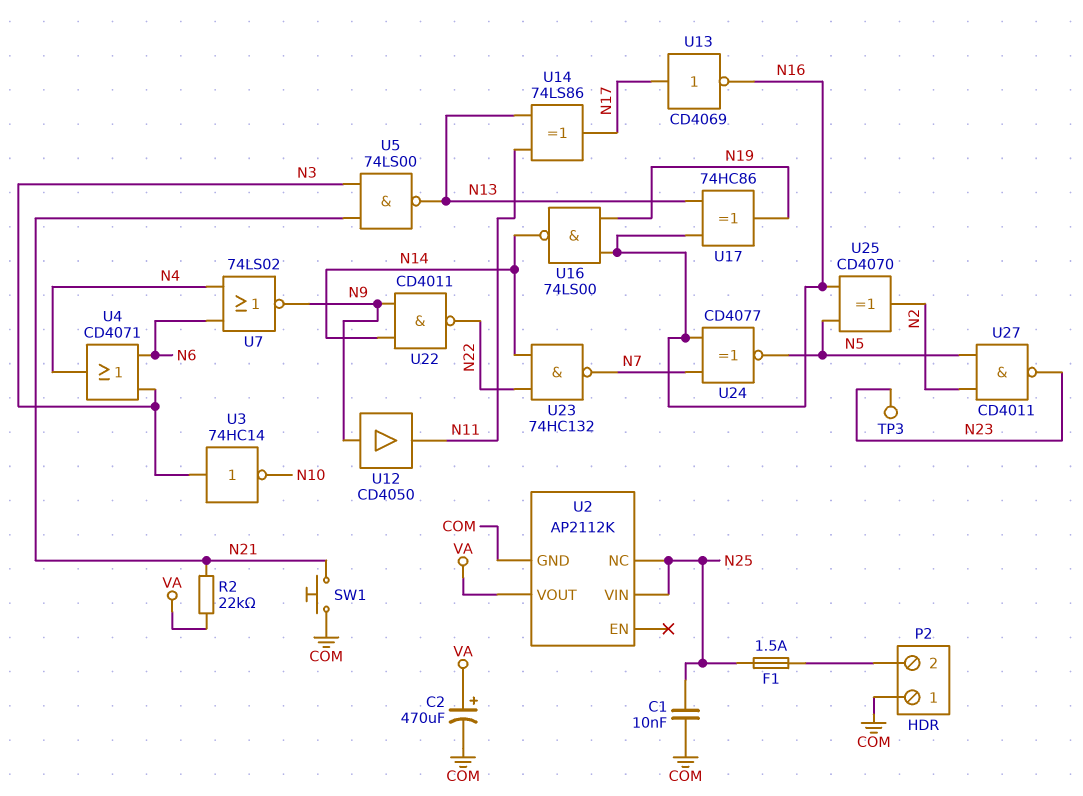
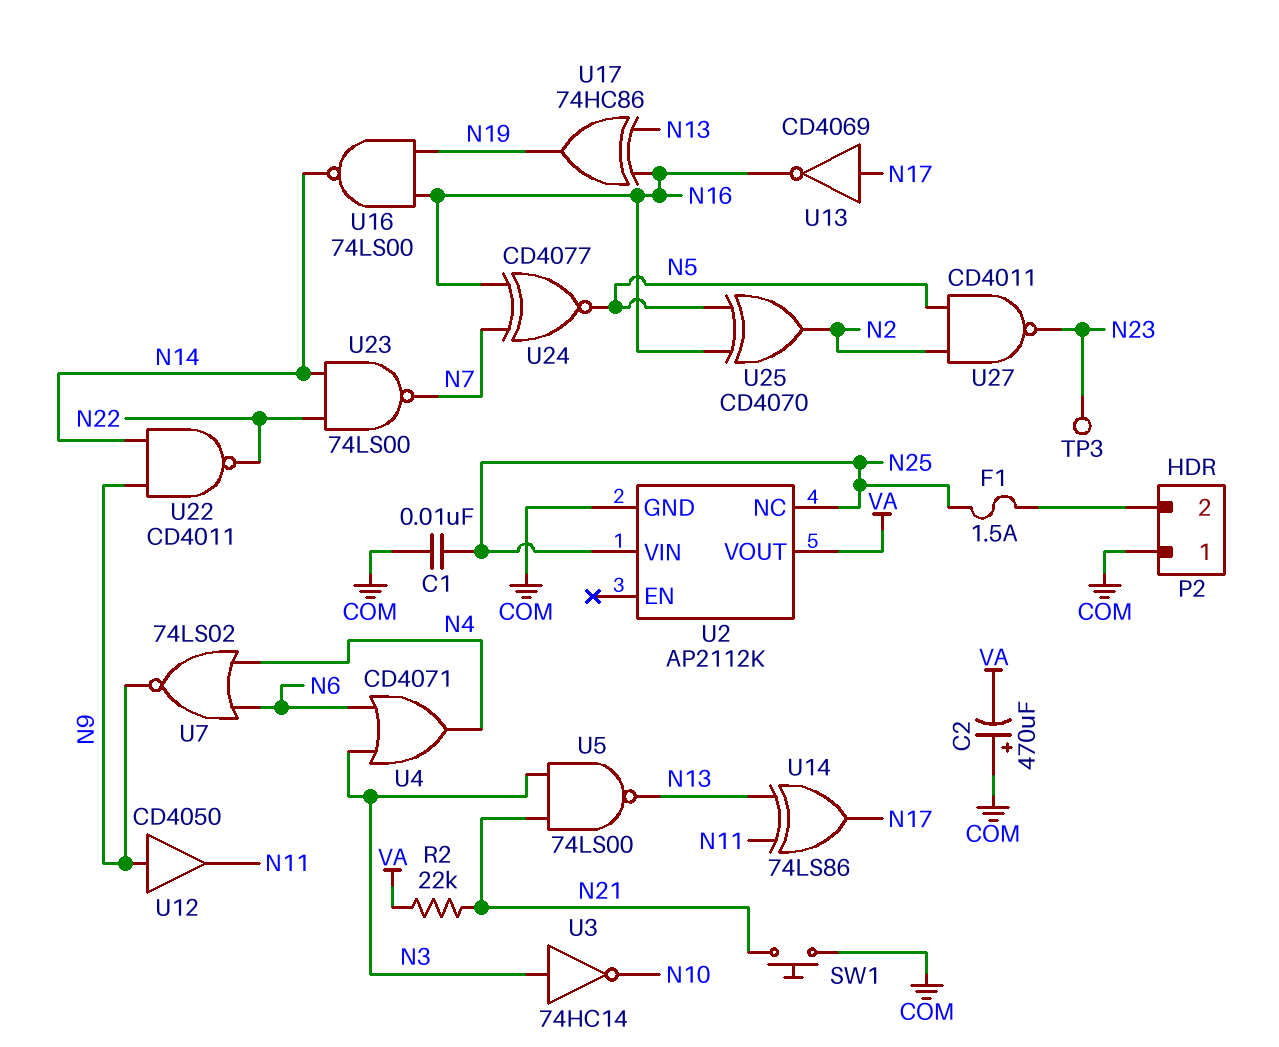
C2: 470uF (plus VA, minus COM) -> 470uF (plus COM, minus VA)
U23: NAND 74HC132 (in N14, in N22, out N7) -> NAND 74LS00 (in N14, in N22, out N7)

